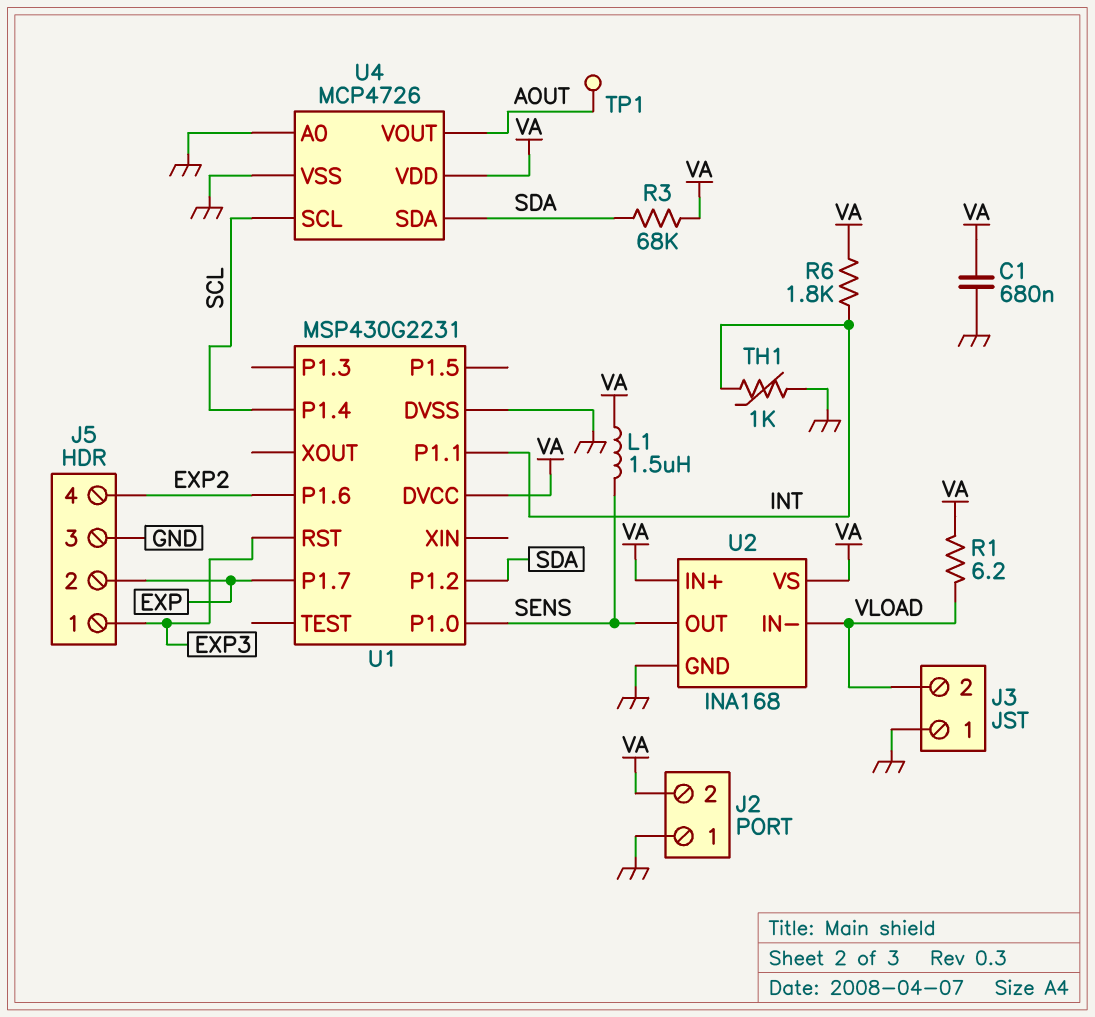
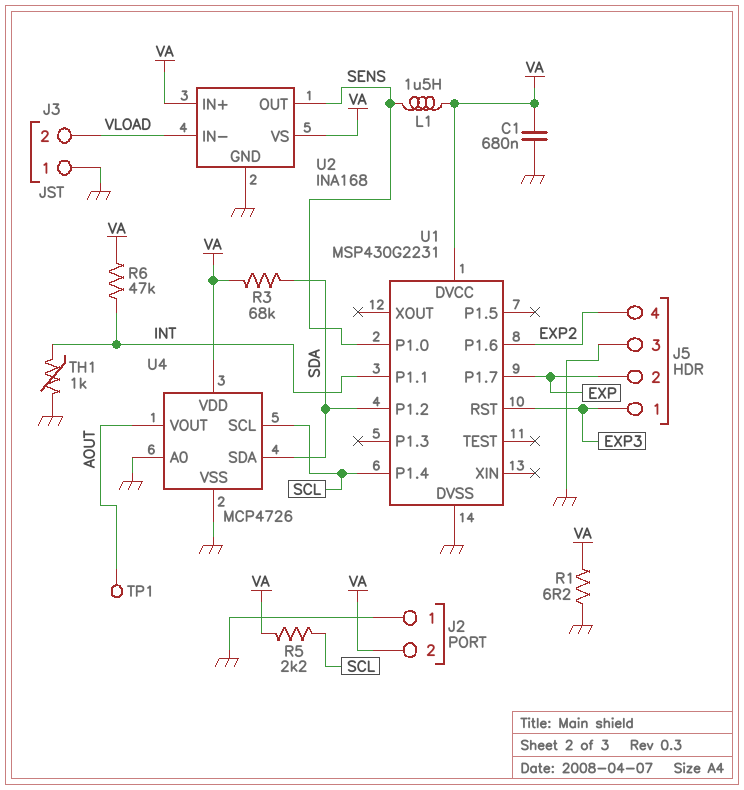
R1: 6.2 (VA, VLOAD) -> 6.2 (GND, VA)
R5: none -> 2.2k (SCL, VA)
R6: 1.8k (INT, VA) -> 47k (INT, VA)

